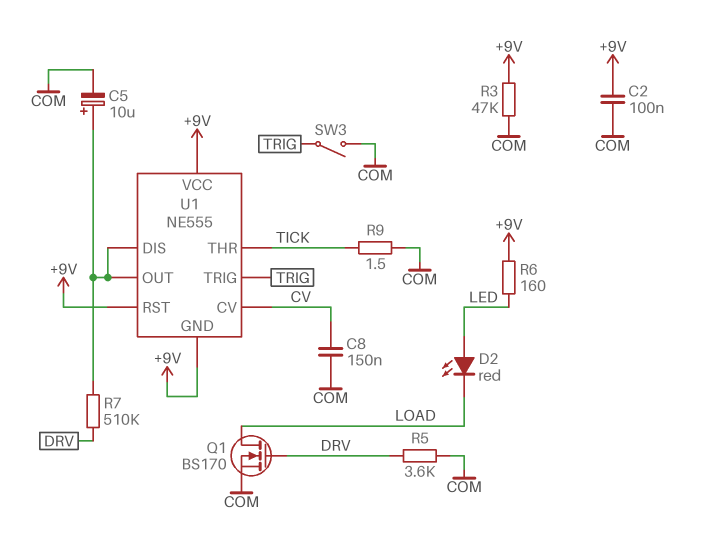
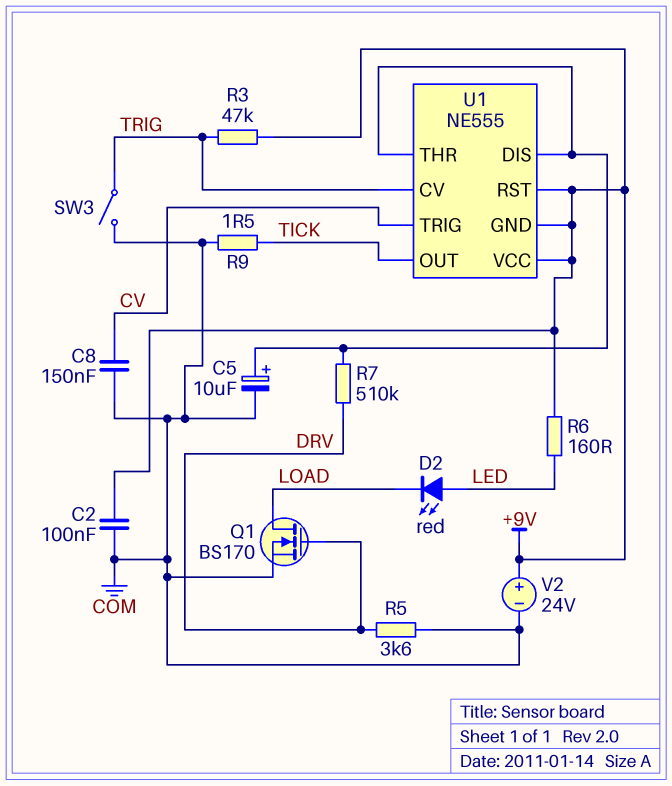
R3: 47k (+9V, COM) -> 47k (+9V, TRIG)
U1 pin CV: CV -> TRIG
U1 pin OUT: U1/DIS -> TICK
U1 pin THR: TICK -> U1/DIS
U1 pin TRIG: TRIG -> CV
V2: none -> 24V (plus +9V, minus COM)

